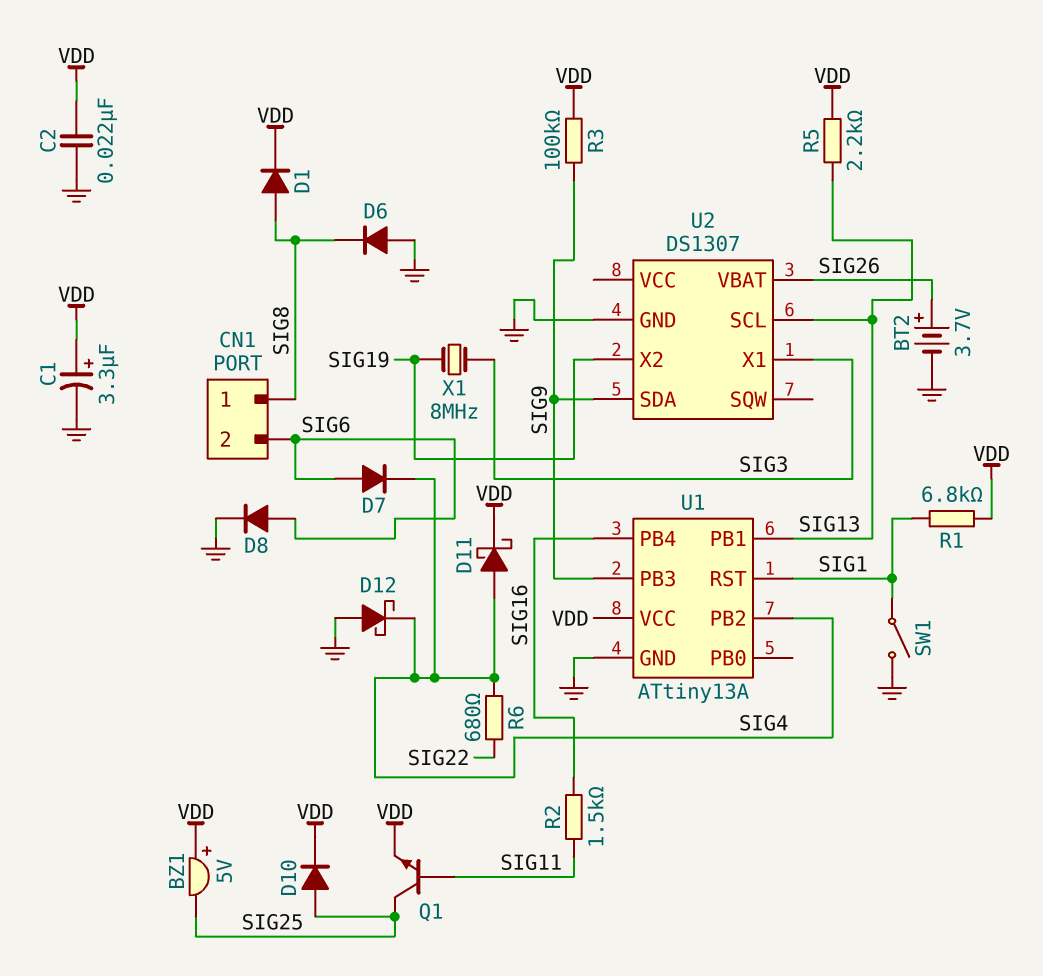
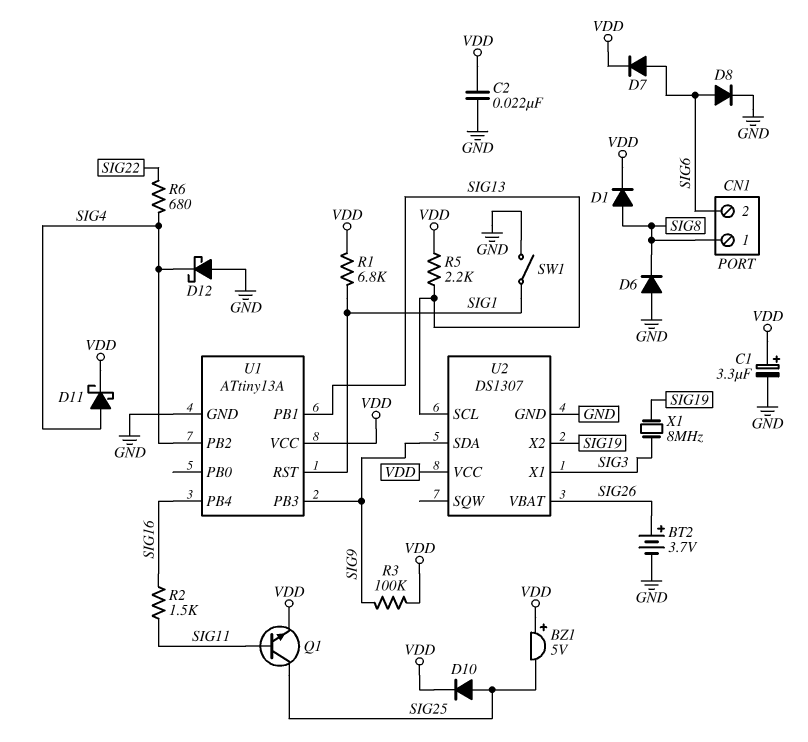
D7: diode (A SIG6, K SIG4) -> diode (A SIG6, K VDD)
U2 pin VCC: none -> VDD

